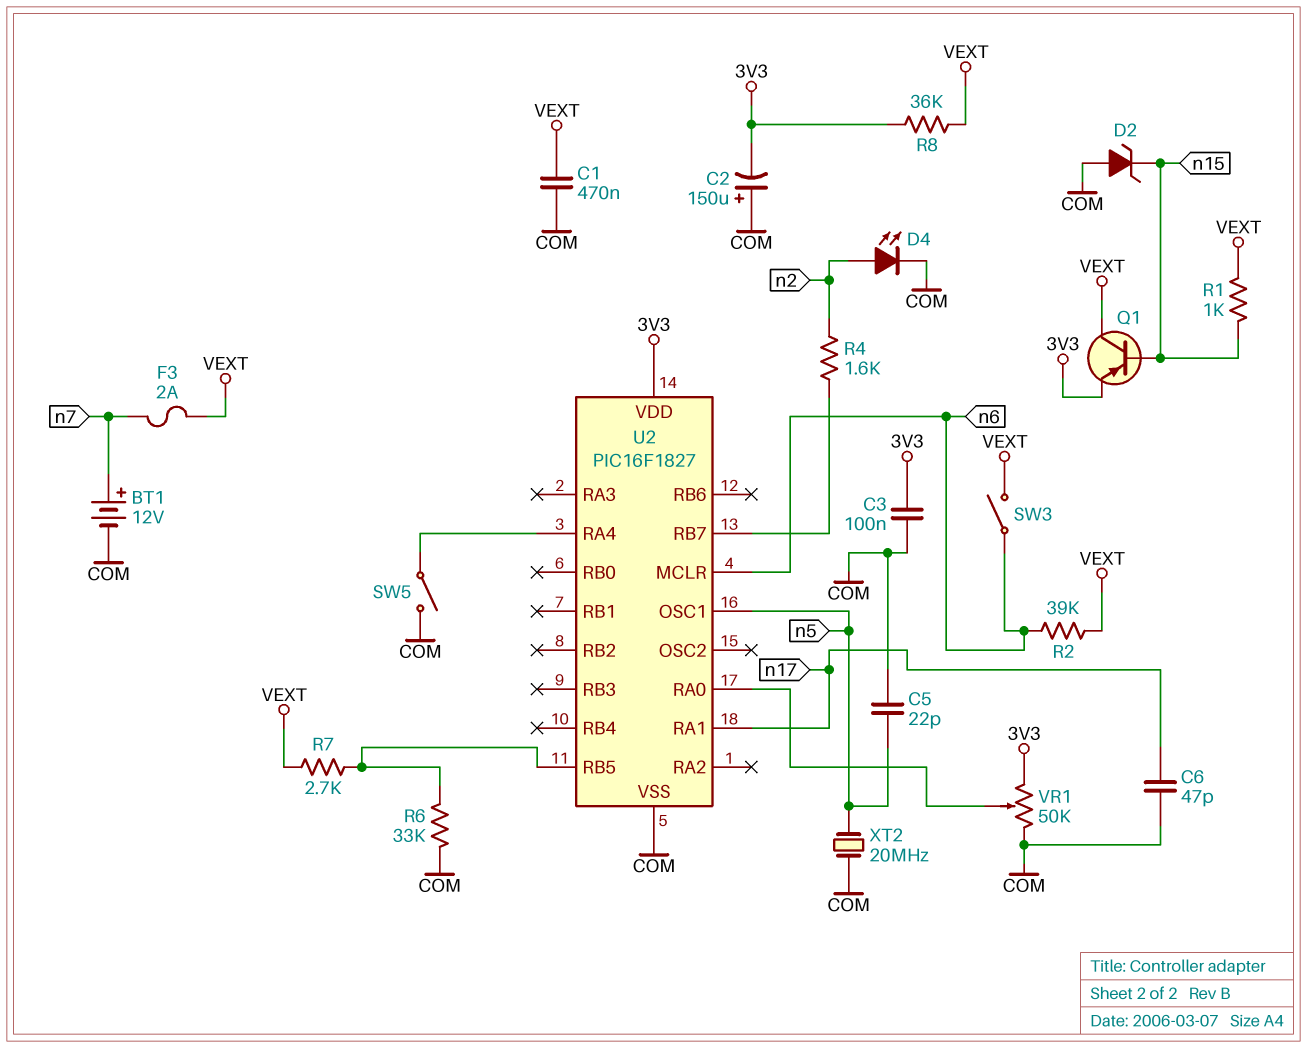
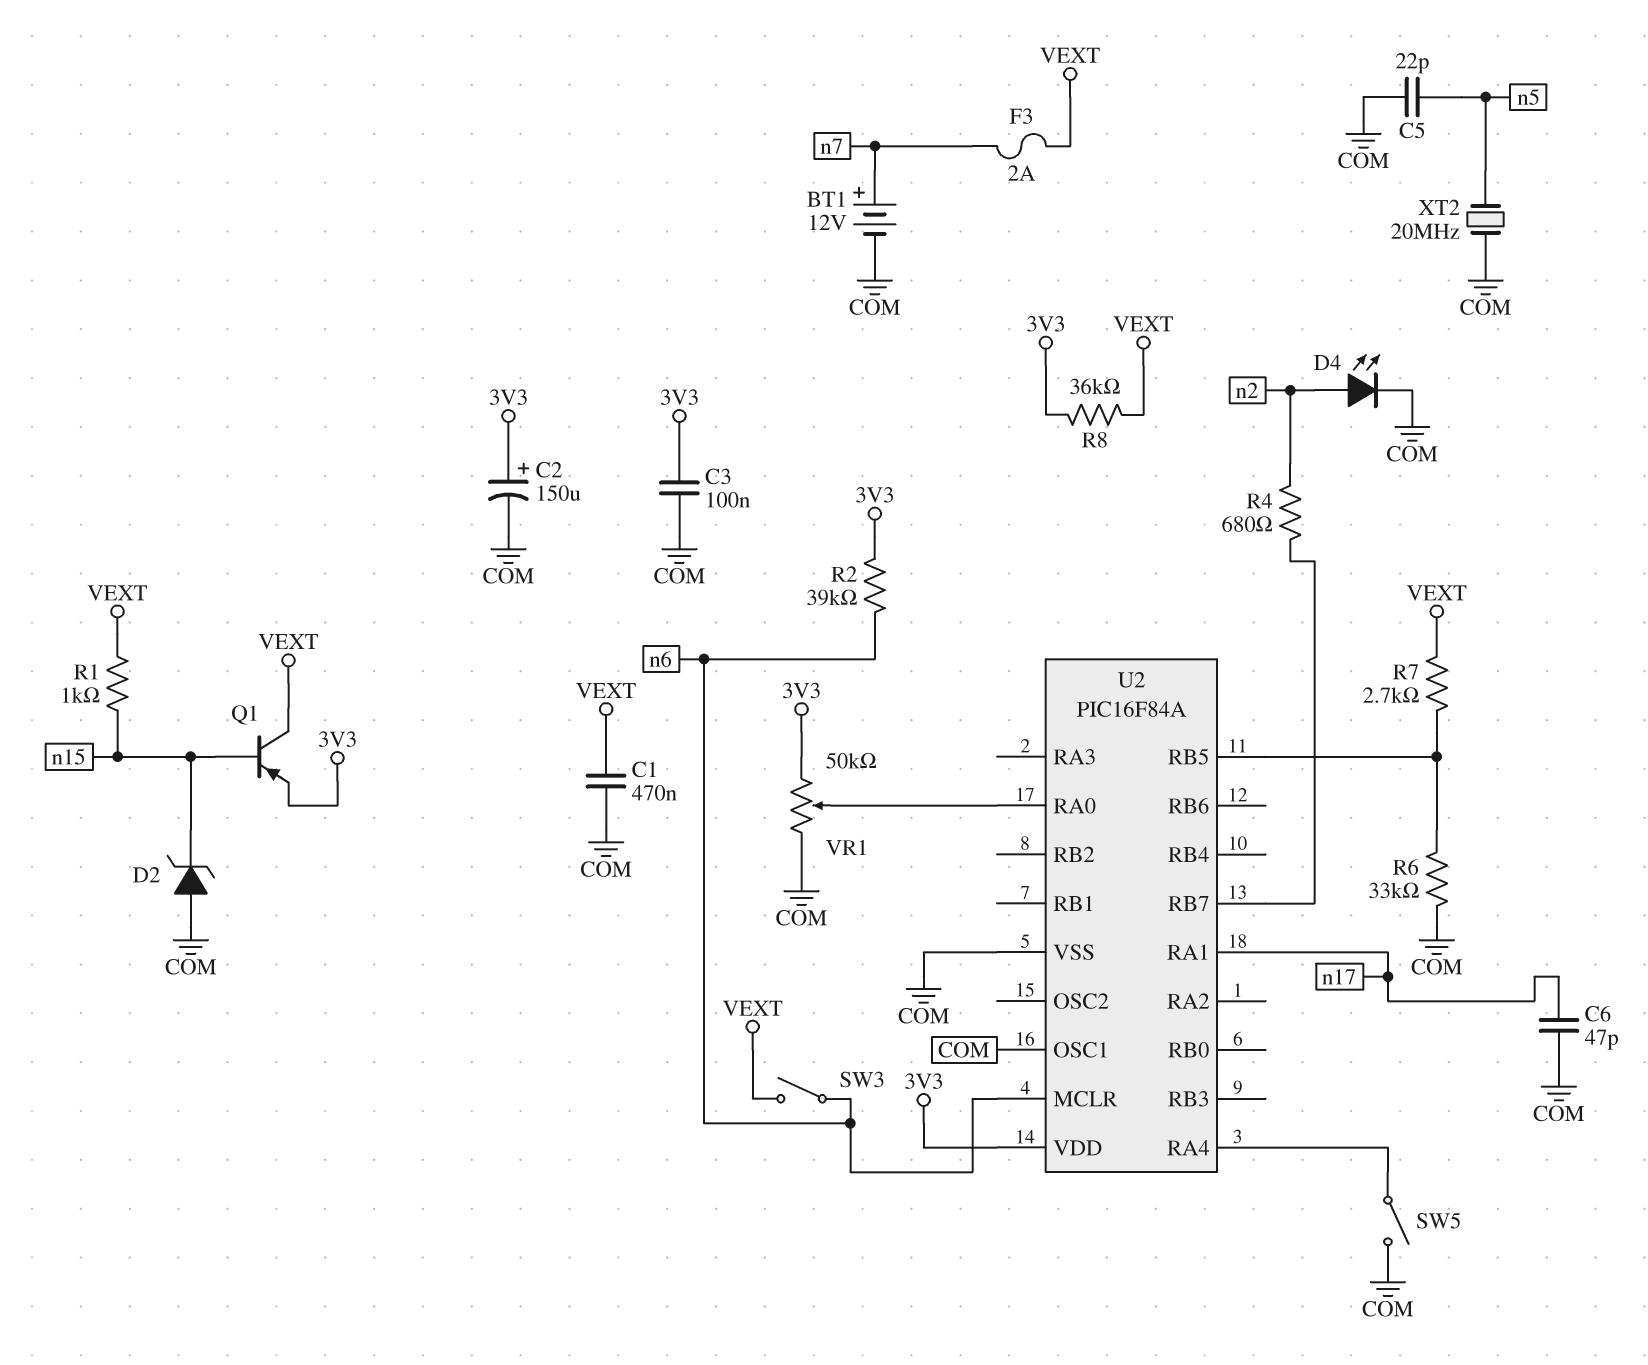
C2: 150uF (plus COM, minus 3V3) -> 150uF (plus 3V3, minus COM)
R2: 39k (VEXT, n6) -> 39k (3V3, n6)
R4: 1.6k (U2/RB7, n2) -> 680 (U2/RB7, n2)
U2: PIC16F1827 -> PIC16F84A
U2 pin OSC1: n5 -> COM

